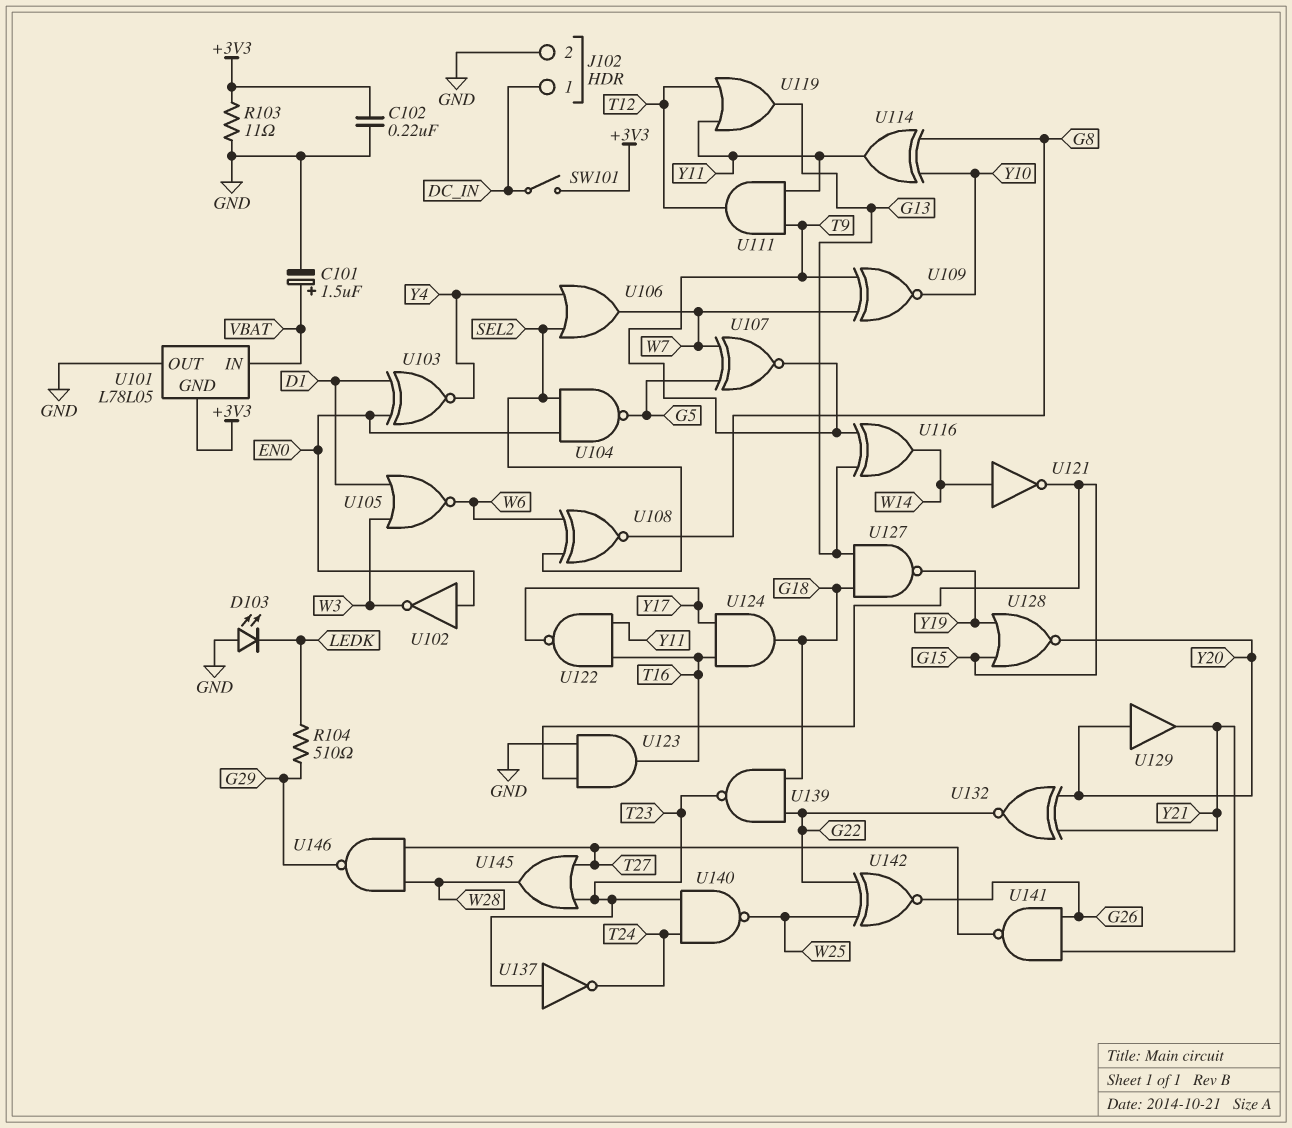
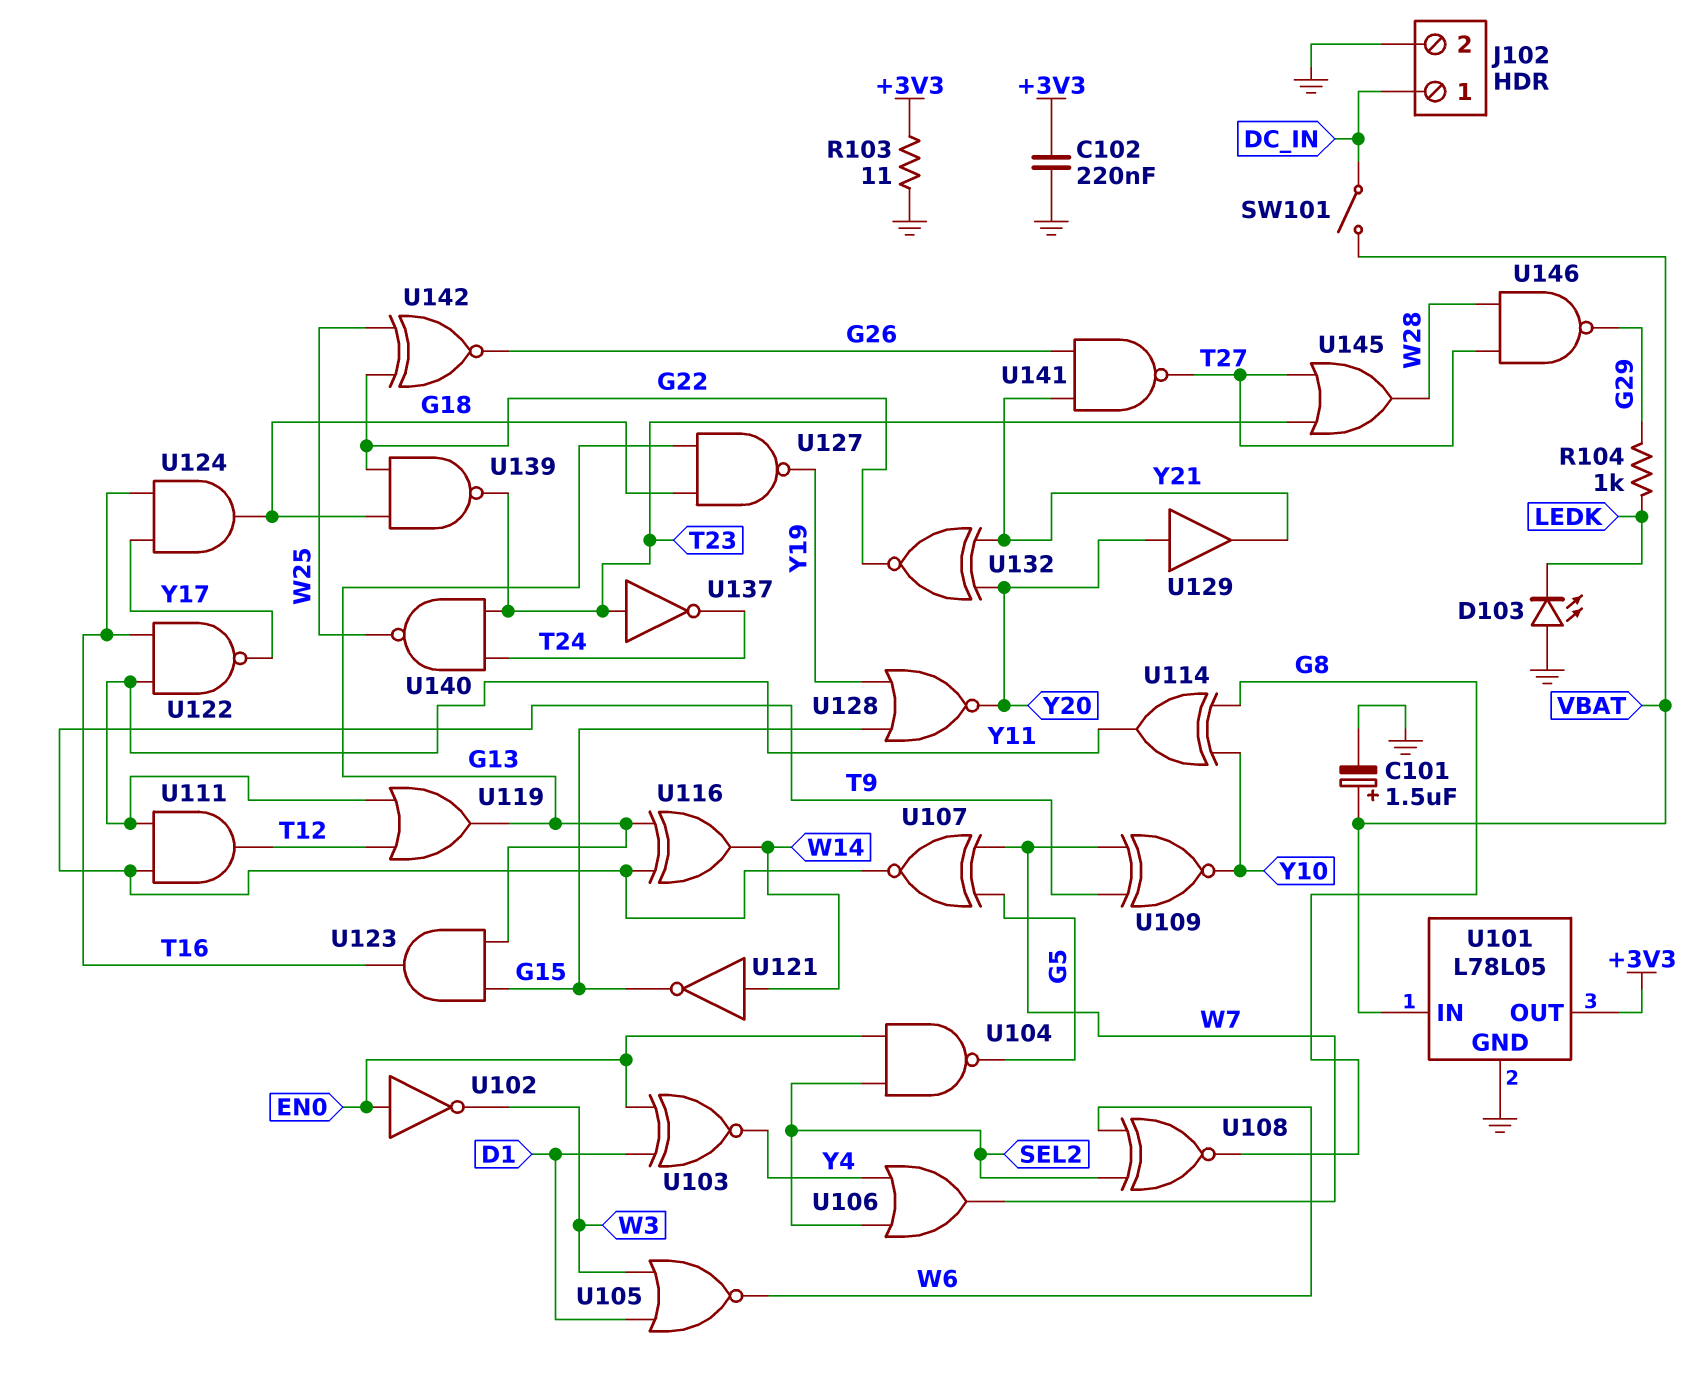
R104: 510 (G29, LEDK) -> 1k (G29, LEDK)
SW101: switch (+3V3, DC_IN) -> switch (DC_IN, VBAT)
U101 pin GND: +3V3 -> GND
U101 pin OUT: GND -> +3V3
U123: AND (in G15, in GND, out T16) -> AND (in G13, in G15, out T16)

